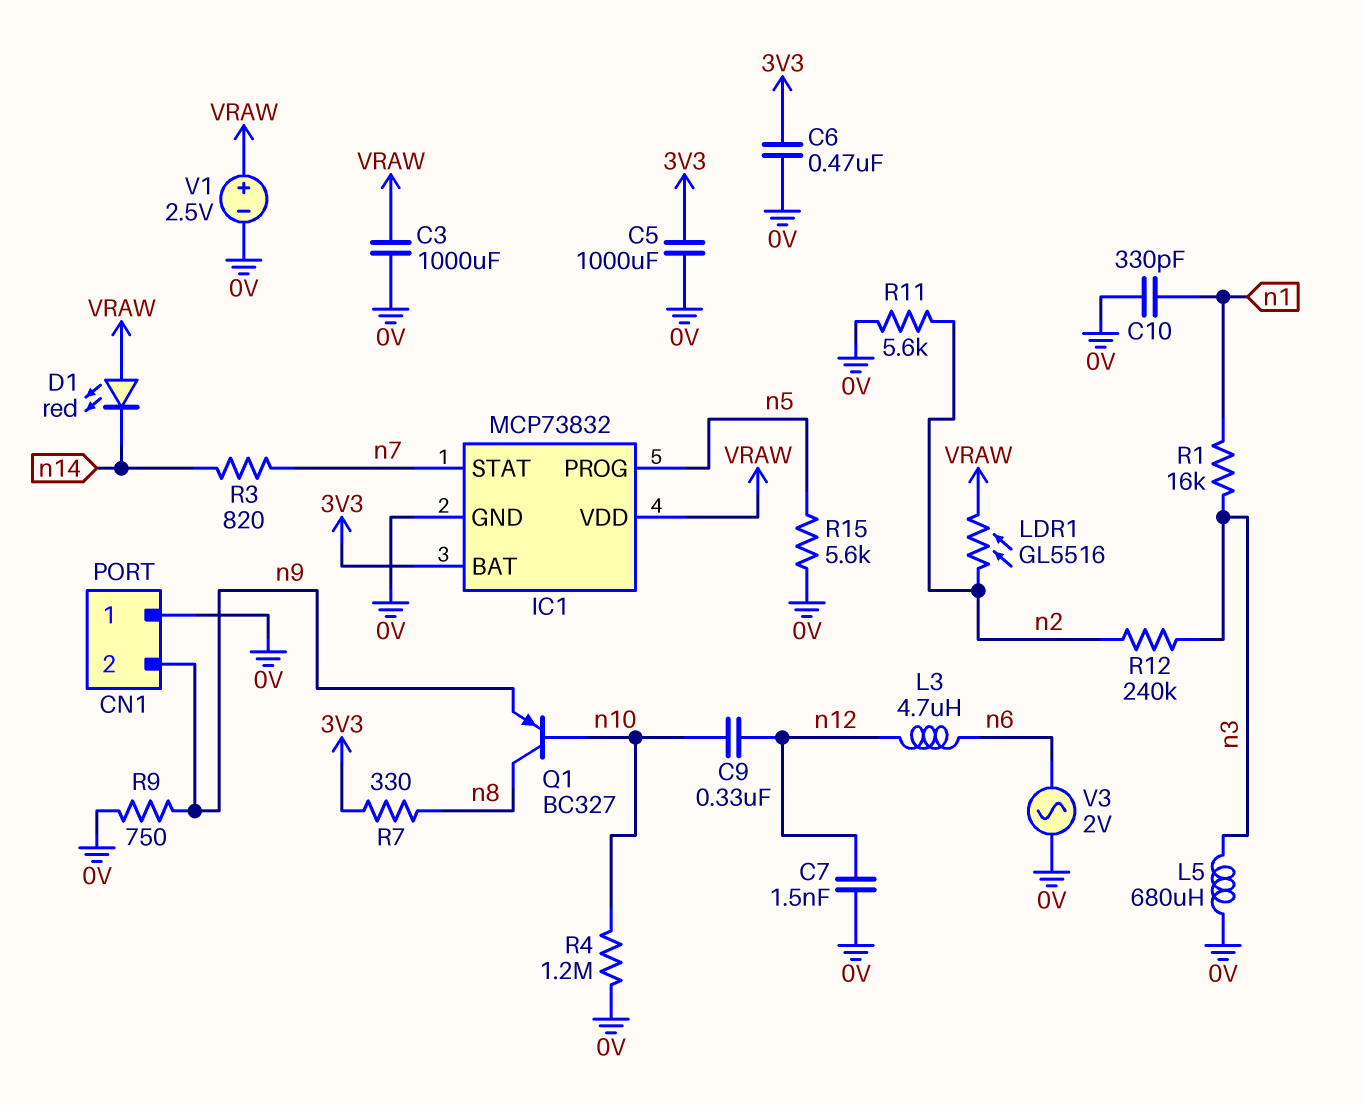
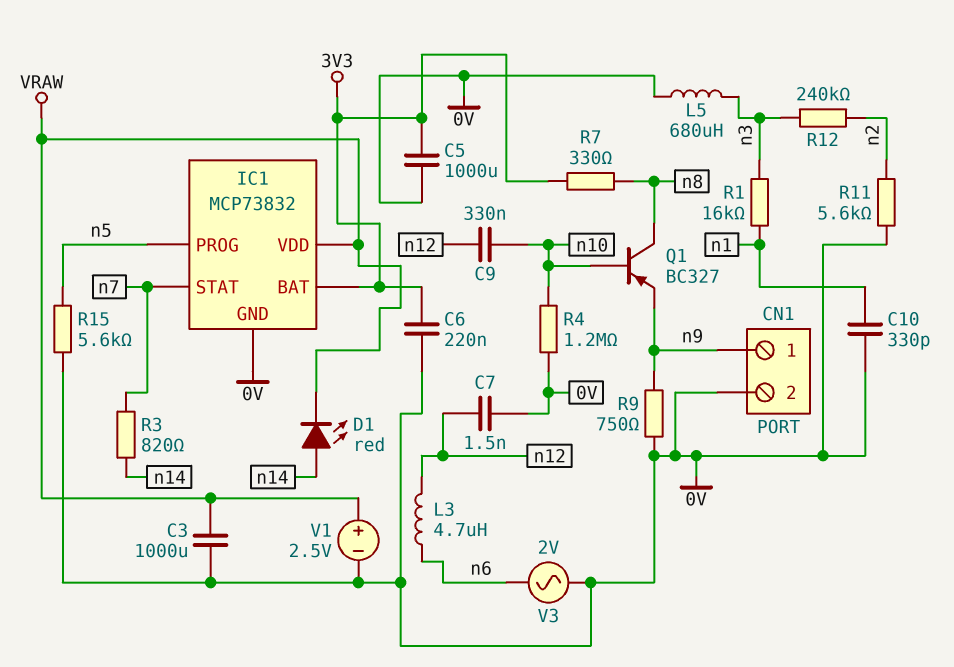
C6: 470nF (0V, 3V3) -> 220nF (0V, 3V3)
CN1 pin 1: 0V -> n9
CN1 pin 2: n9 -> 0V
D1: LED red (A VRAW, K n14) -> LED red (A n14, K VRAW)
LDR1: GL5516 (VRAW, n2) -> none

